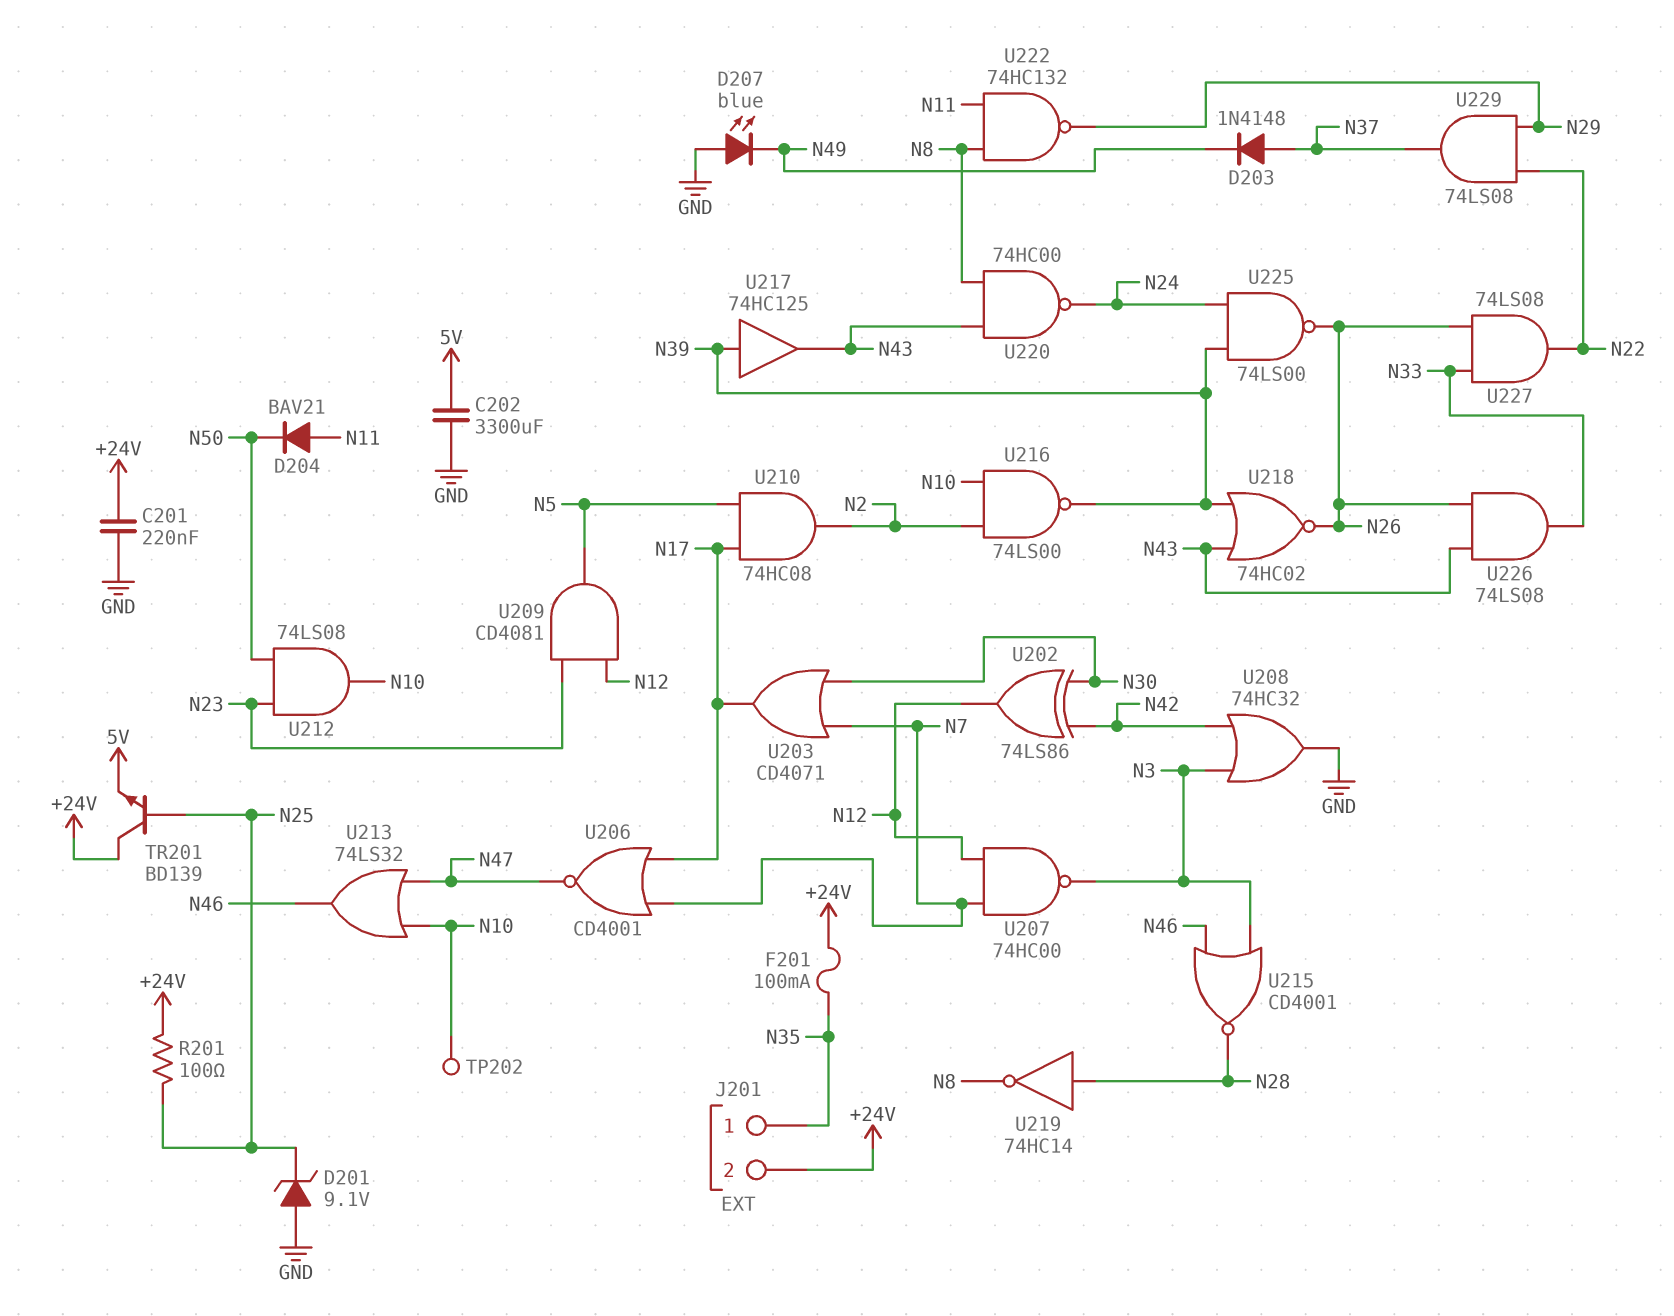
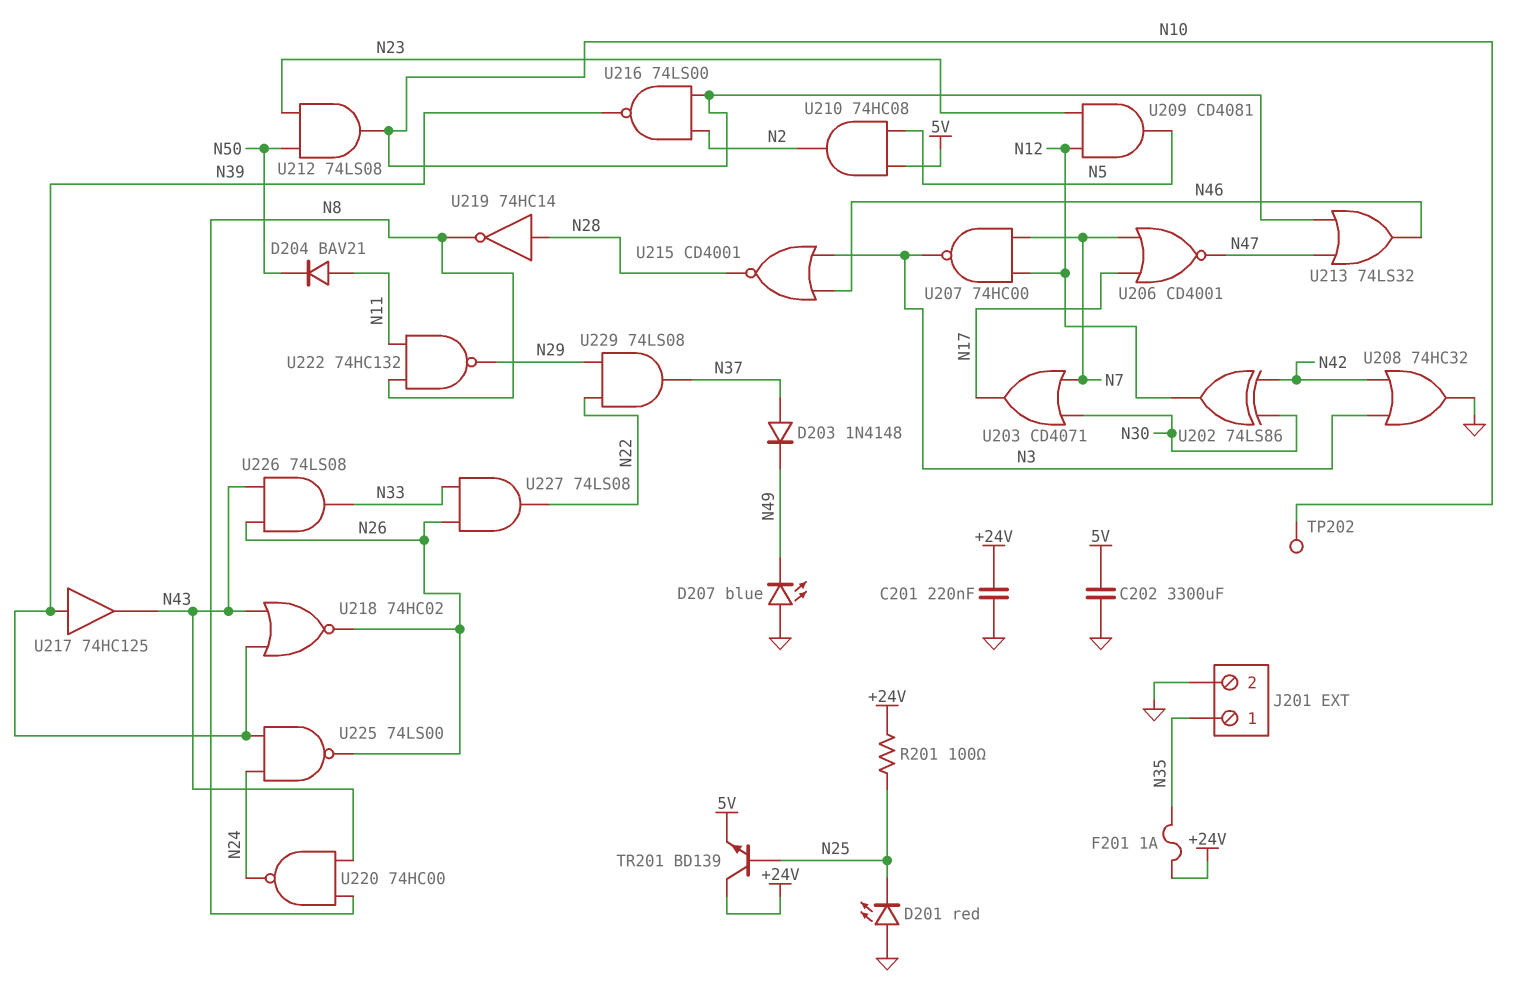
D201: zener 9.1V (A GND, K N25) -> LED red (A GND, K N25)
F201: 100mA (+24V, N35) -> 1A (+24V, N35)
J201 pin 2: +24V -> GND
U210: AND 74HC08 (in N5, in N17, out N2) -> AND 74HC08 (in 5V, in N5, out N2)

